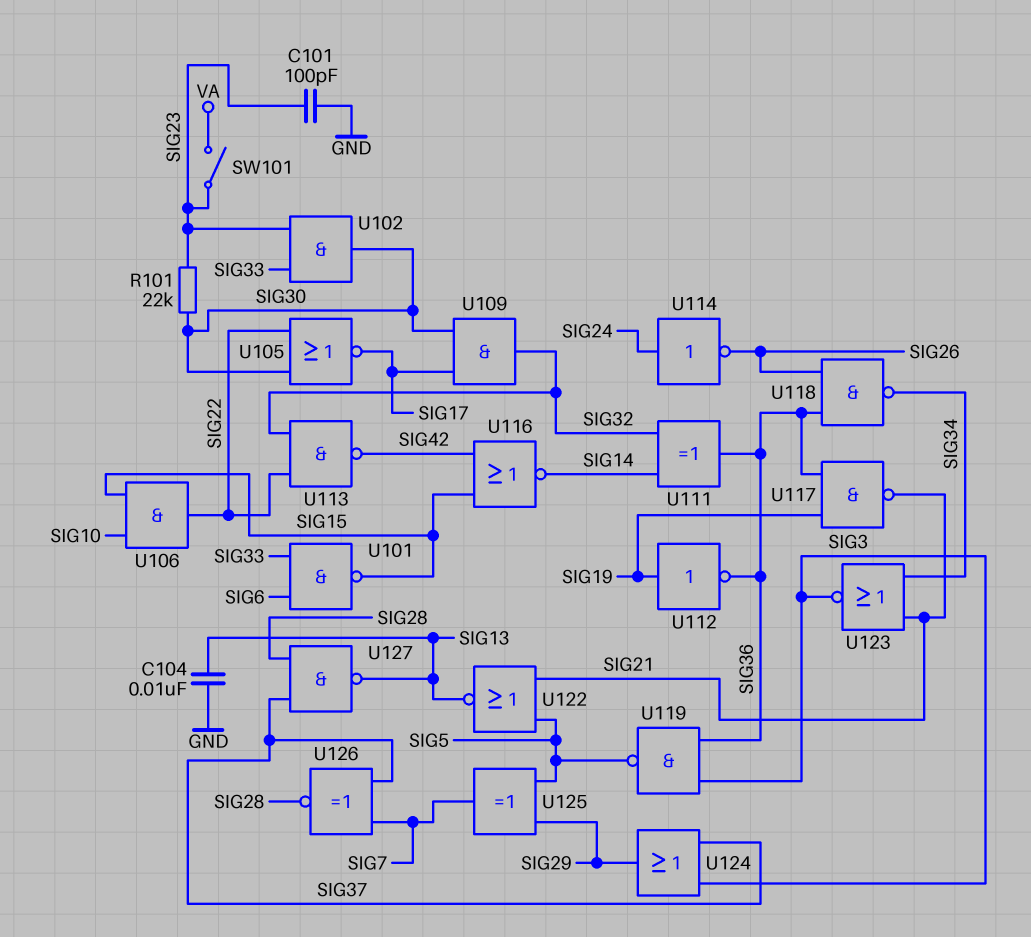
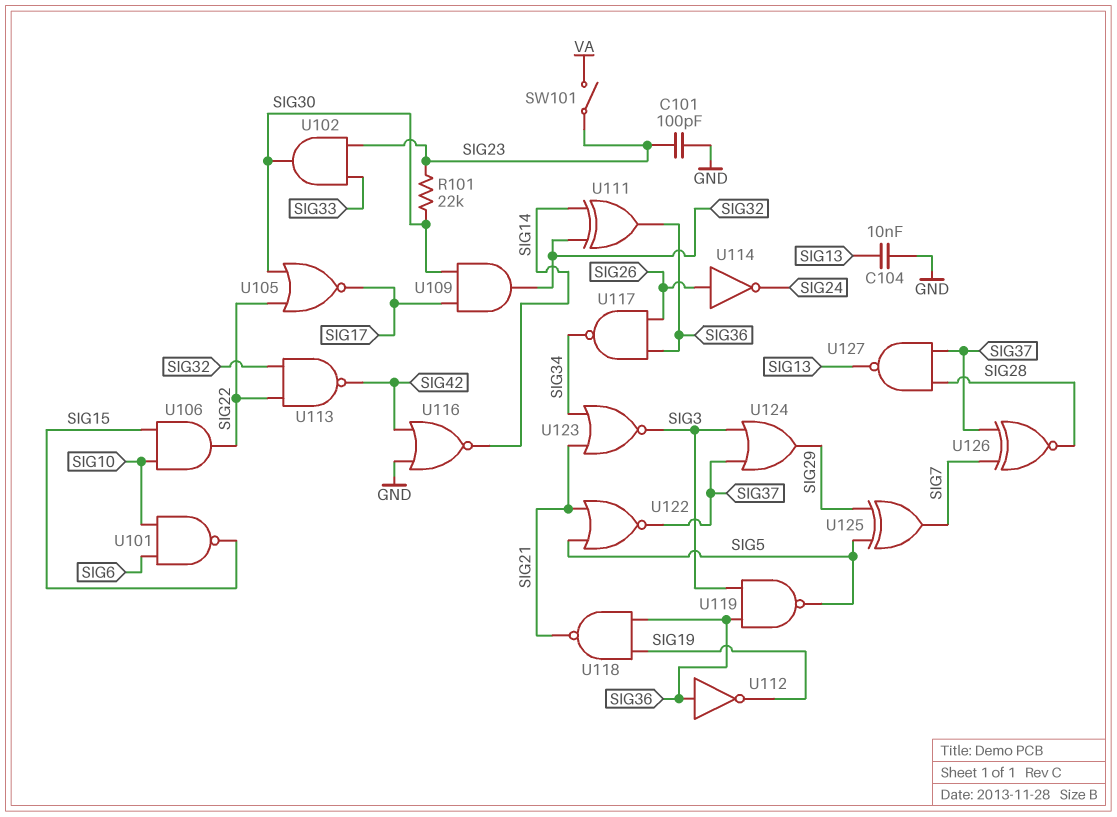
U101: NAND (in SIG6, in SIG33, out SIG15) -> NAND (in SIG6, in SIG10, out SIG15)
U112: NOT (in SIG19, out SIG36) -> NOT (in SIG36, out SIG19)
U114: NOT (in SIG24, out SIG26) -> NOT (in SIG26, out SIG24)
U116: NOR (in SIG15, in SIG42, out SIG14) -> NOR (in GND, in SIG42, out SIG14)
U117: NAND (in SIG19, in SIG36, out SIG21) -> NAND (in SIG26, in SIG36, out SIG34)
U118: NAND (in SIG26, in SIG36, out SIG34) -> NAND (in SIG19, in SIG36, out SIG21)
U122: NOR (in SIG5, in SIG21, out SIG13) -> NOR (in SIG5, in SIG21, out SIG37)

